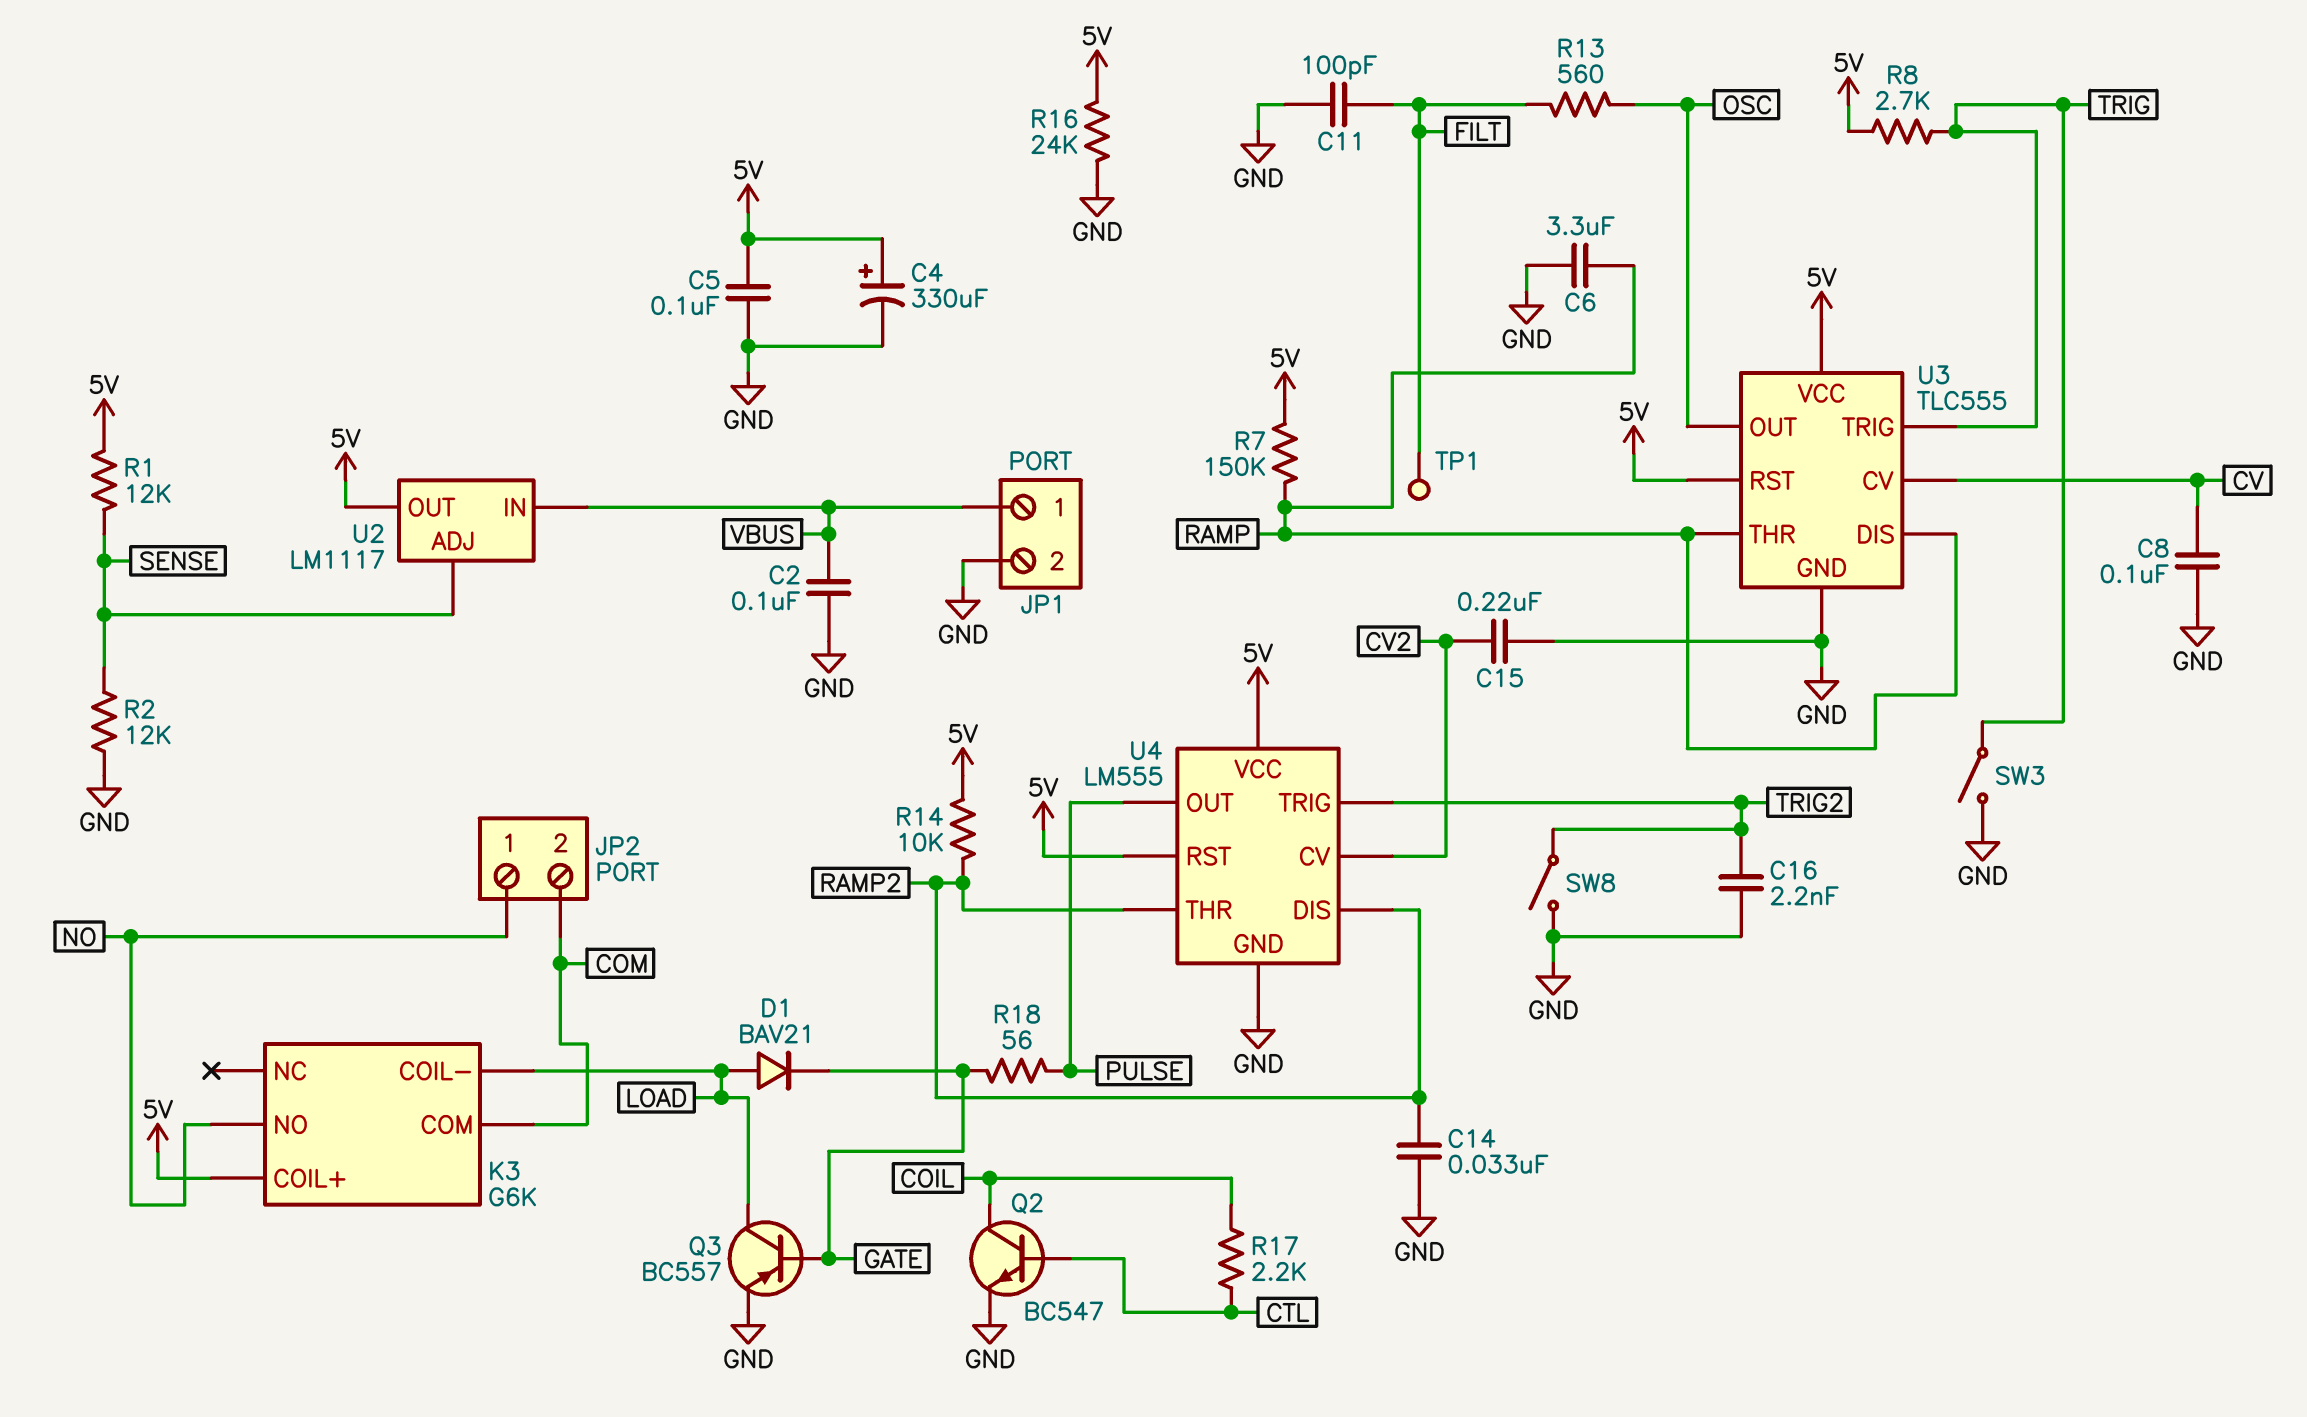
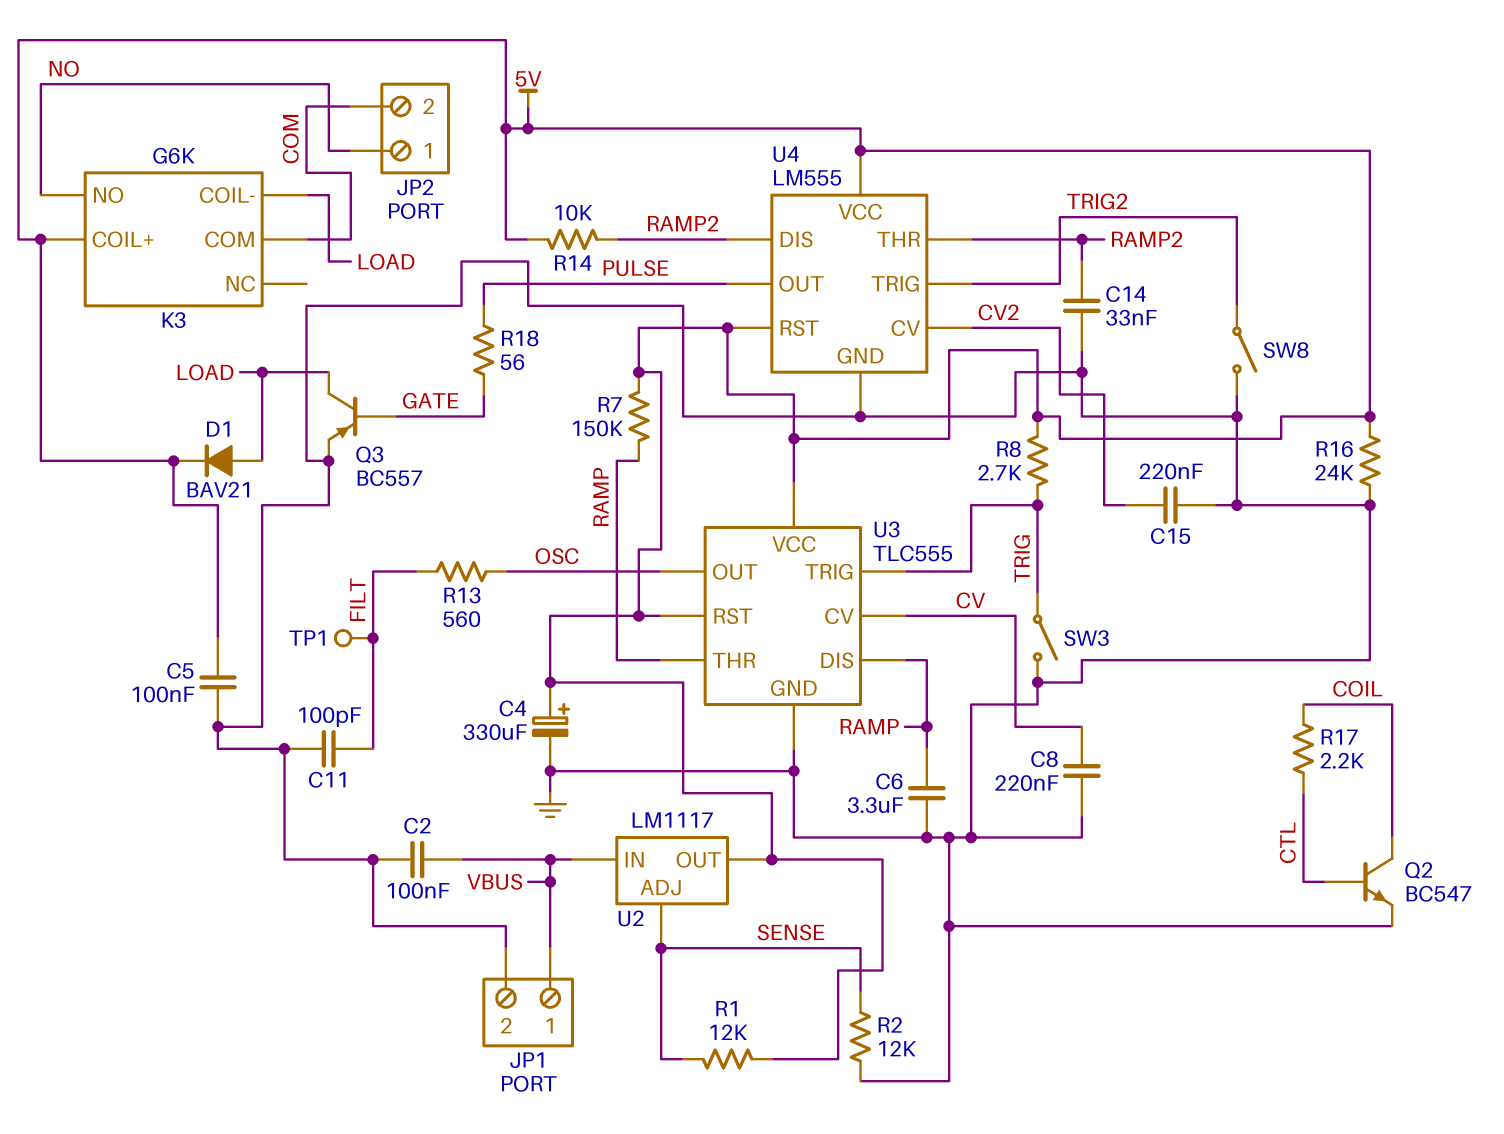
C8: 100nF (CV, GND) -> 220nF (CV, GND)
C16: 2.2nF (GND, TRIG2) -> none
D1: diode BAV21 (A LOAD, K GATE) -> diode BAV21 (A LOAD, K 5V)

